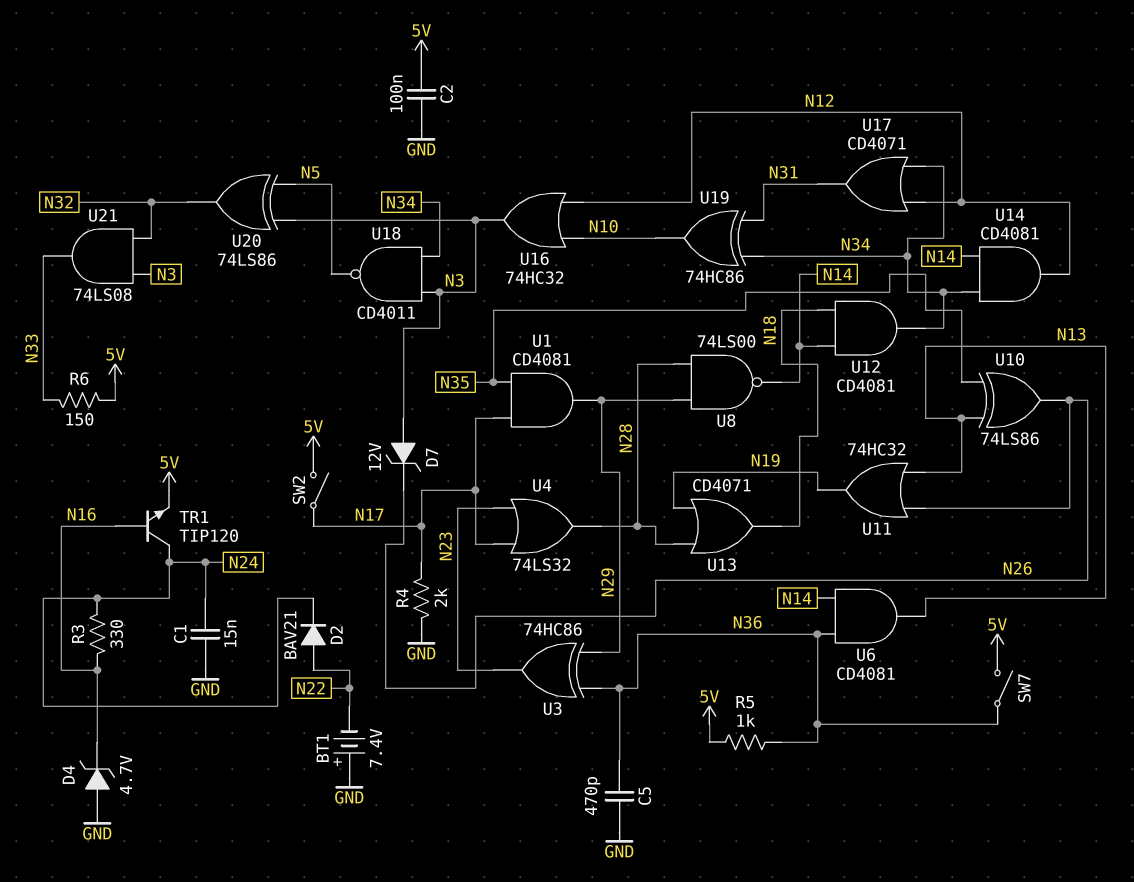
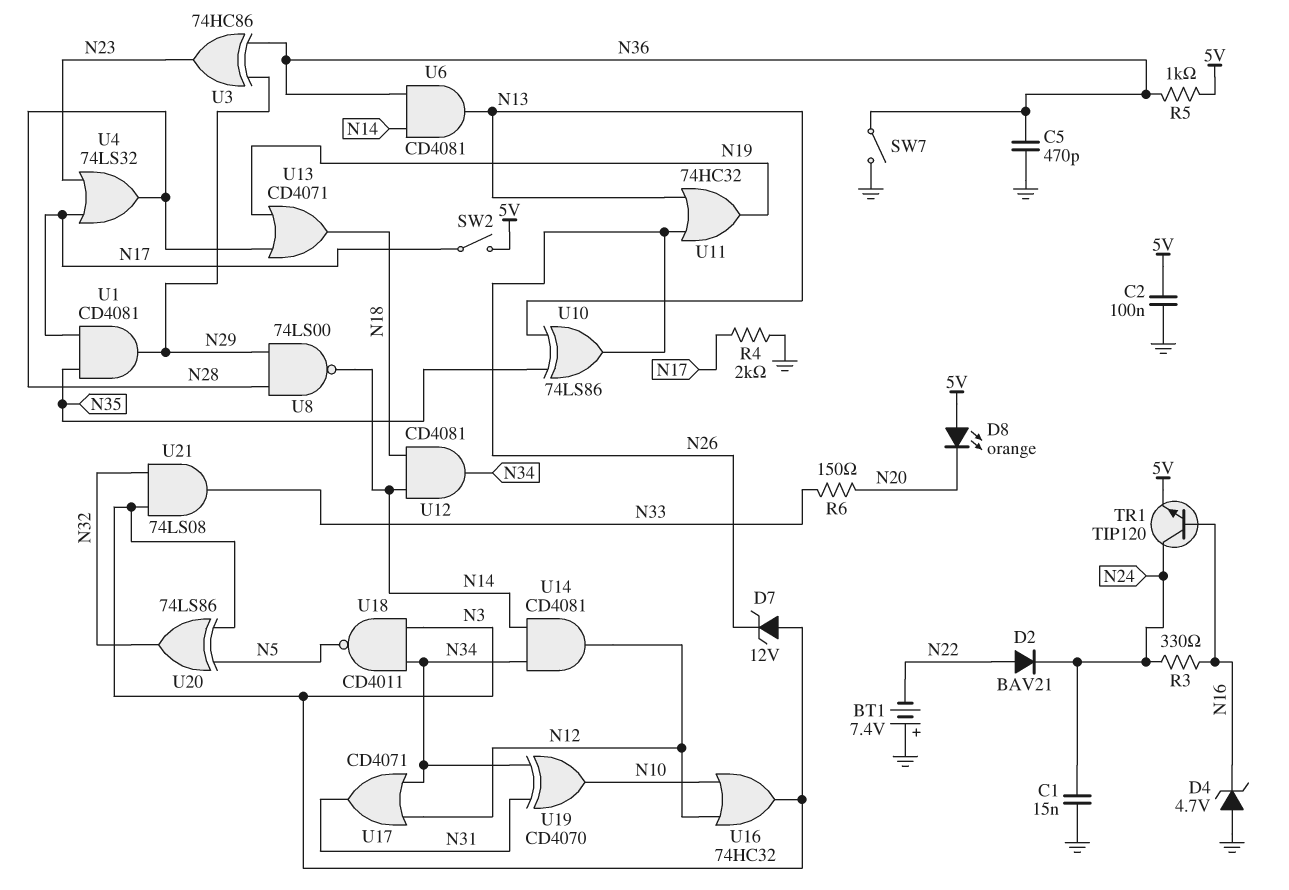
D8: none -> LED orange (A 5V, K N20)
R6: 150 (5V, N33) -> 150 (N20, N33)
SW7: switch (5V, N36) -> switch (GND, N36)
U19: XOR 74HC86 (in N31, in N34, out N10) -> XOR CD4070 (in N31, in N34, out N10)

